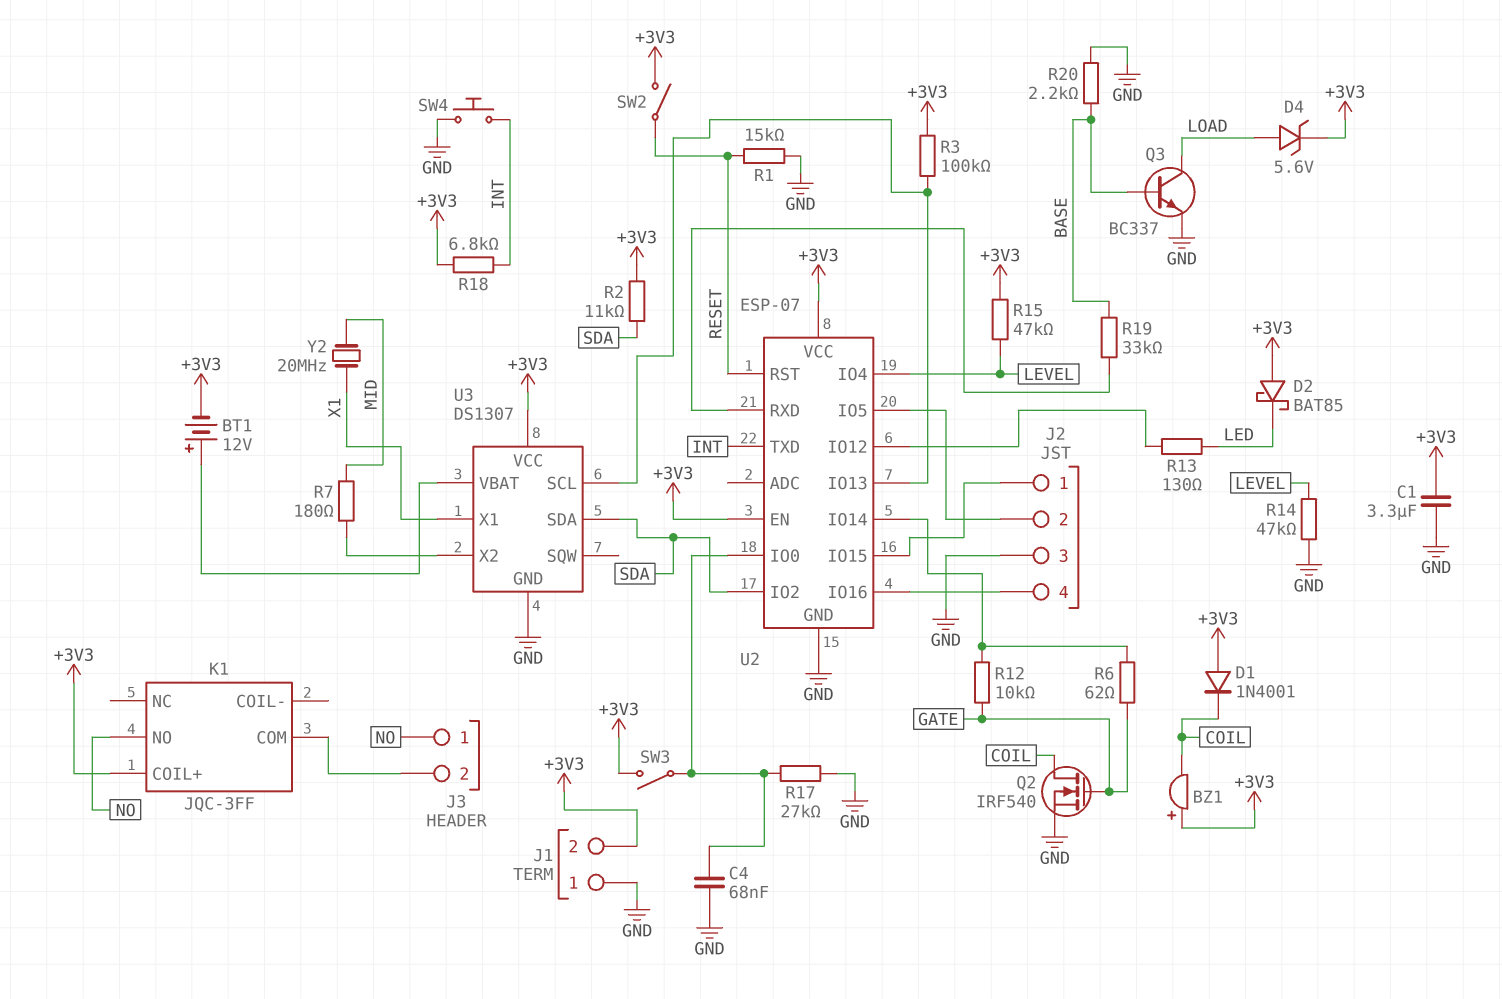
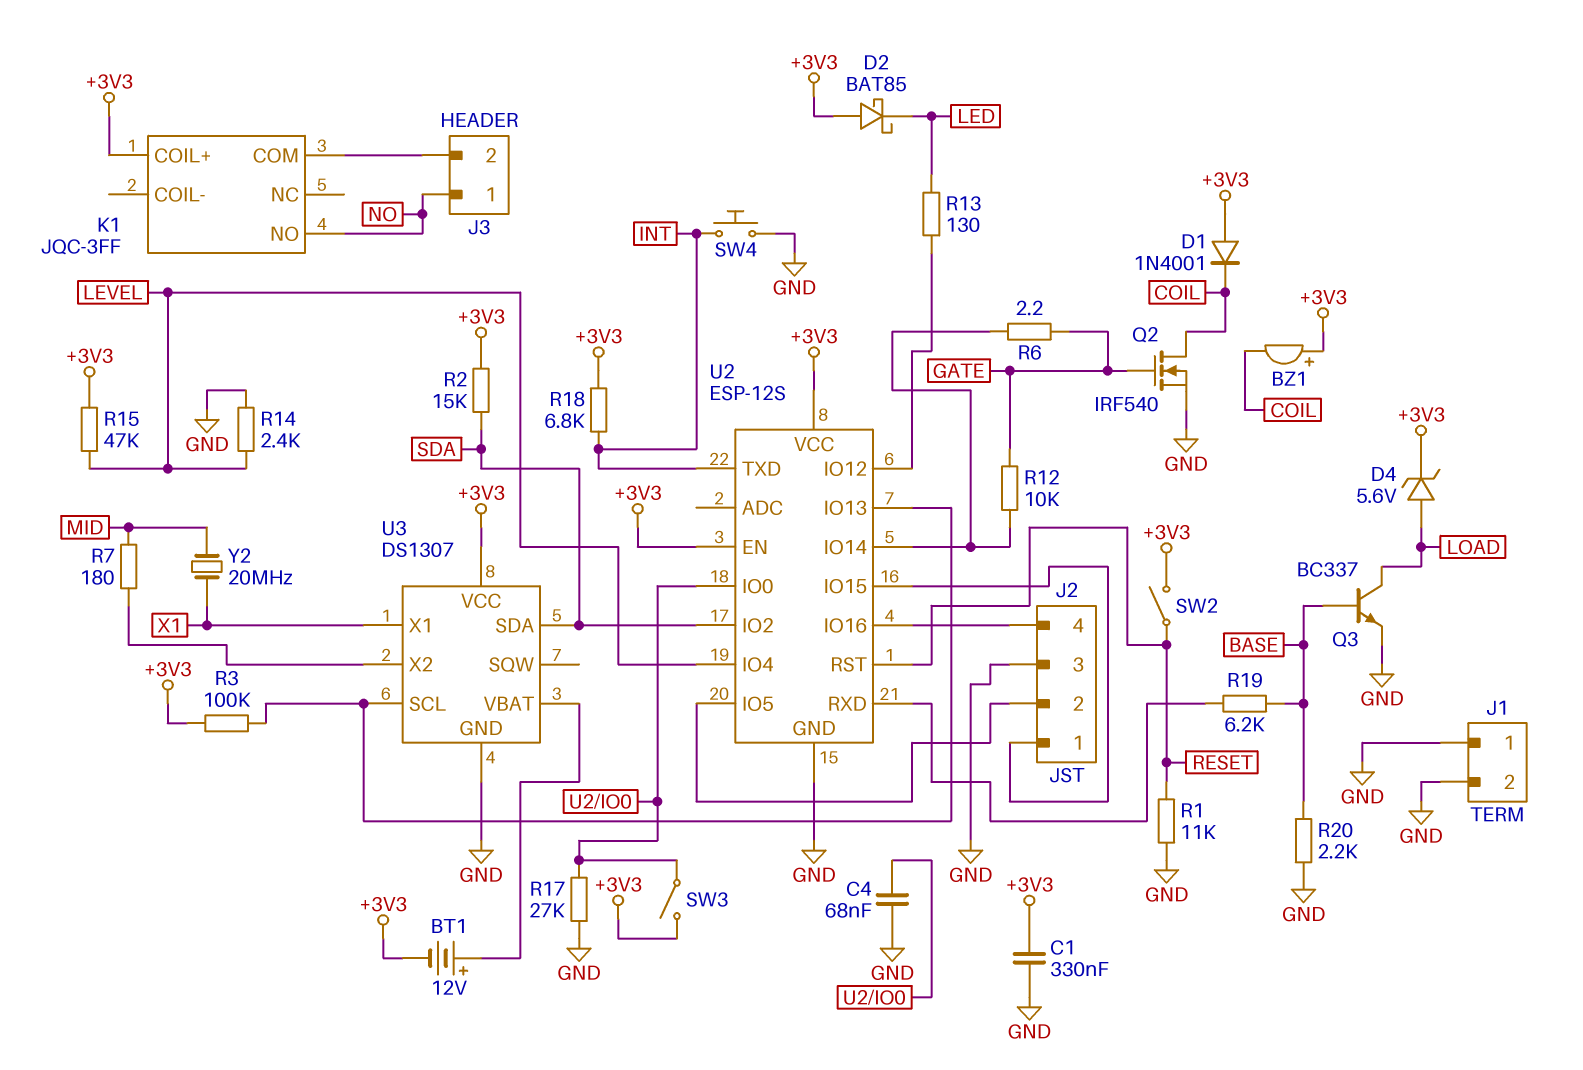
C1: 3.3uF (+3V3, GND) -> 330nF (+3V3, GND)
J1 pin 2: +3V3 -> GND
R1: 15k (GND, RESET) -> 11k (GND, RESET)
R2: 11k (+3V3, SDA) -> 15k (+3V3, SDA)
R6: 62 (GATE, U2/IO14) -> 2.2 (GATE, U2/IO14)
R14: 47k (GND, LEVEL) -> 2.4k (GND, LEVEL)
R19: 33k (BASE, U2/RXD) -> 6.2k (BASE, U2/RXD)
U2: ESP-07 -> ESP-12S

